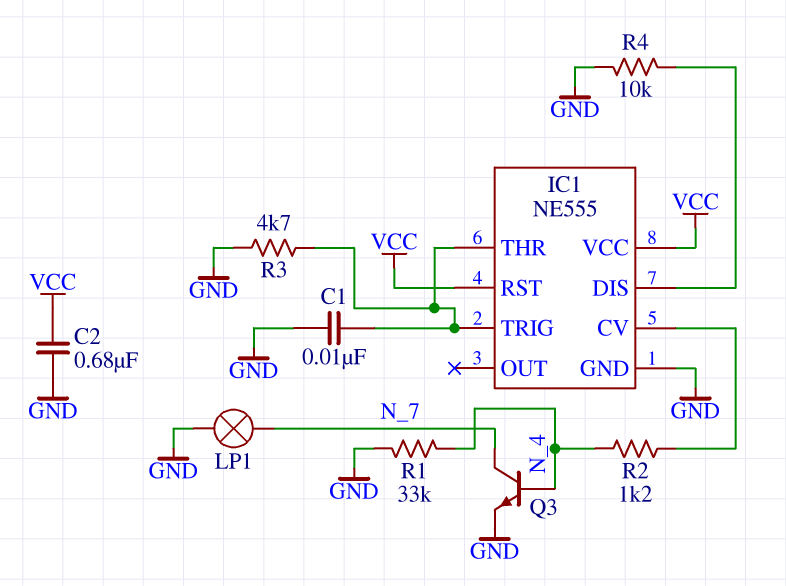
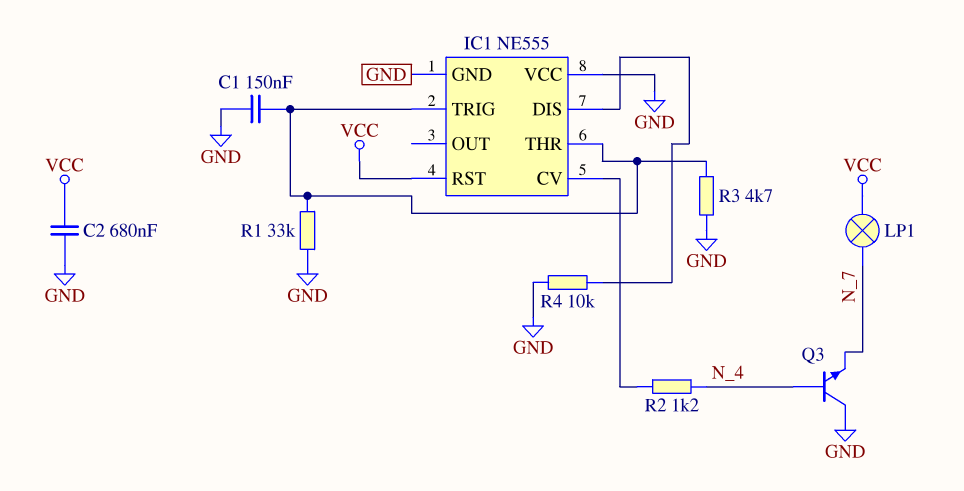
C1: 10nF (GND, IC1/THR) -> 150nF (GND, IC1/THR)
IC1 pin VCC: VCC -> GND
LP1: lamp (GND, N_7) -> lamp (N_7, VCC)
Q3: NPN (B N_4, C N_7, E GND) -> NPN (B N_4, C GND, E N_7)
R1: 33k (GND, N_4) -> 33k (GND, IC1/THR)

